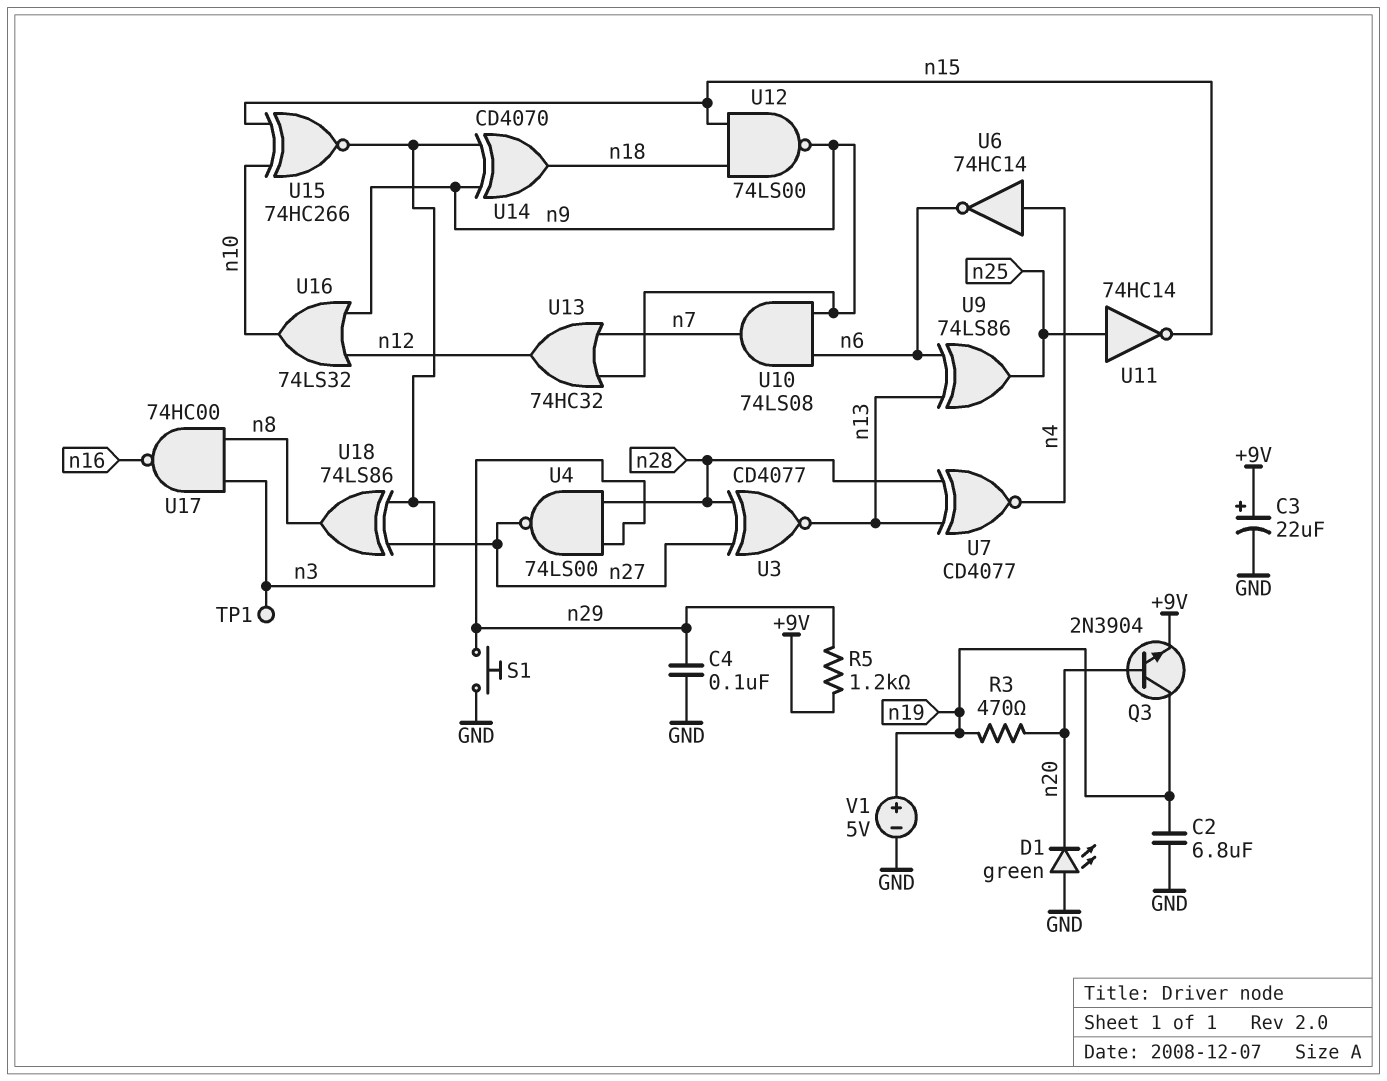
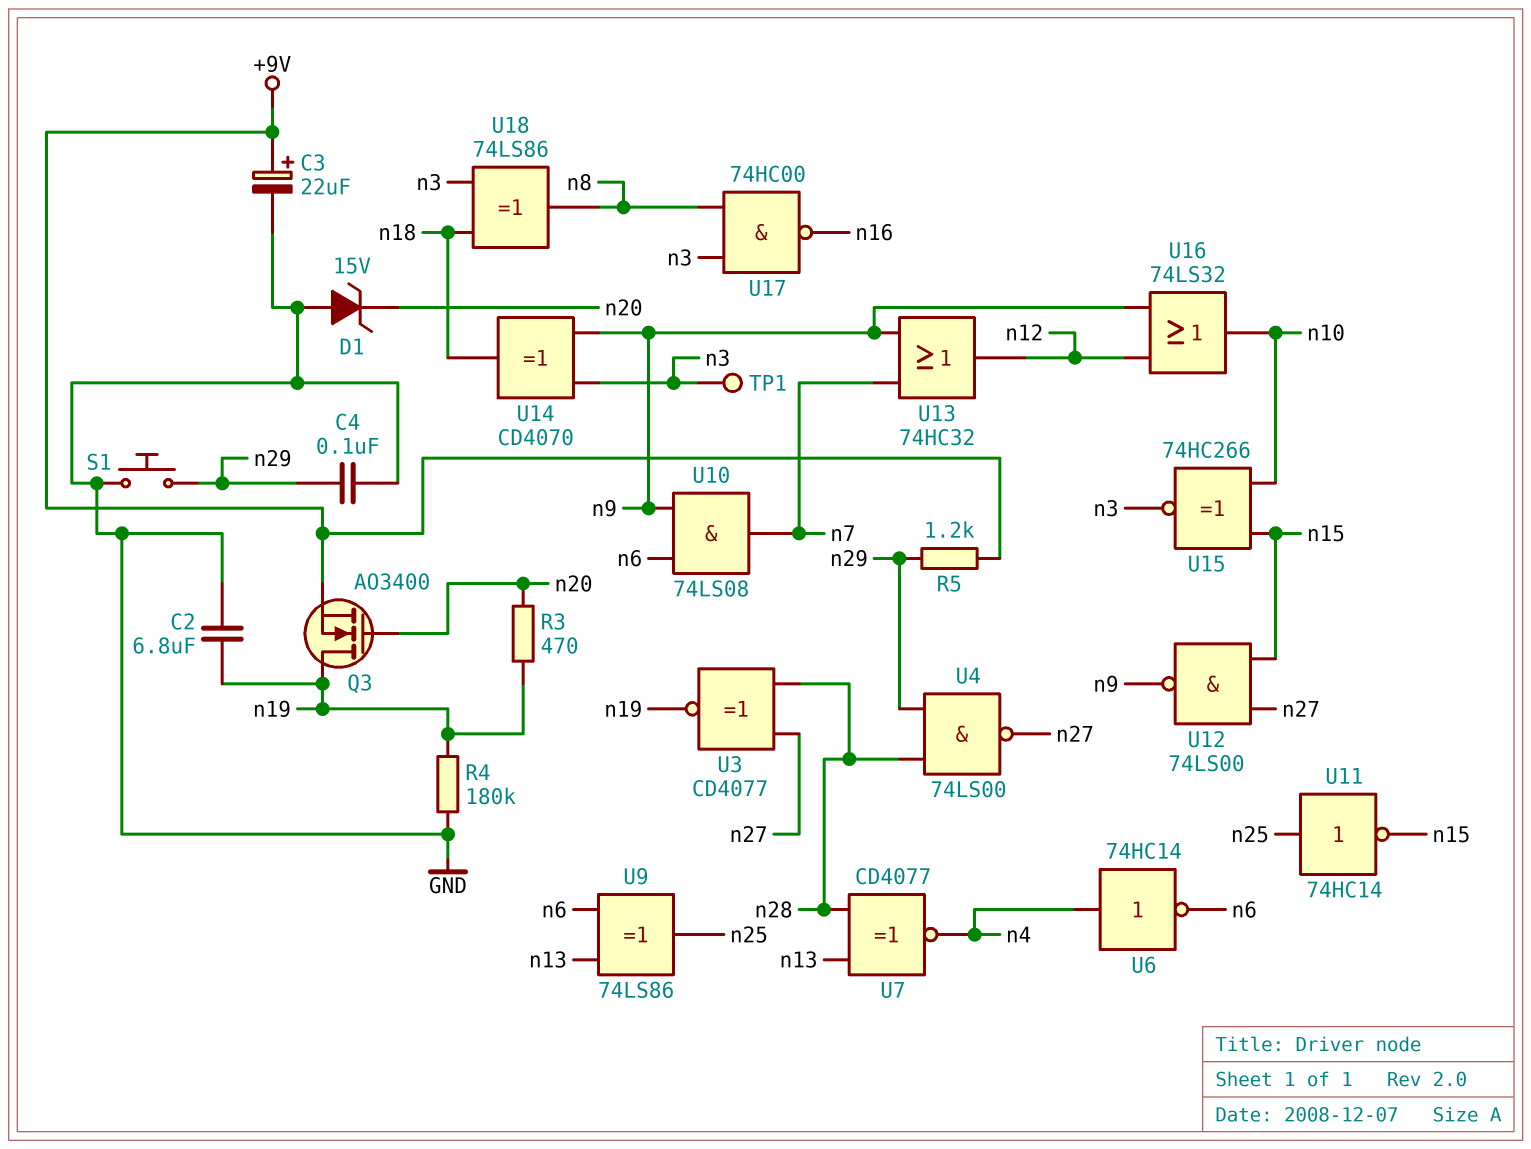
D1: LED green (A GND, K n20) -> zener 15V (A GND, K n20)
Q3: NPN 2N3904 (B n20, C n19, E +9V) -> NMOS AO3400 (G n20, D n19, S +9V)
R4: none -> 180k (GND, n19)
U3: XNOR CD4077 (in n27, in n28, out n13) -> XNOR CD4077 (in n27, in n28, out n19)
U12: NAND 74LS00 (in n15, in n18, out n9) -> NAND 74LS00 (in n15, in n27, out n9)
U18: XOR 74LS86 (in n3, in n27, out n8) -> XOR 74LS86 (in n3, in n18, out n8)
V1: 5V (plus n19, minus GND) -> none

